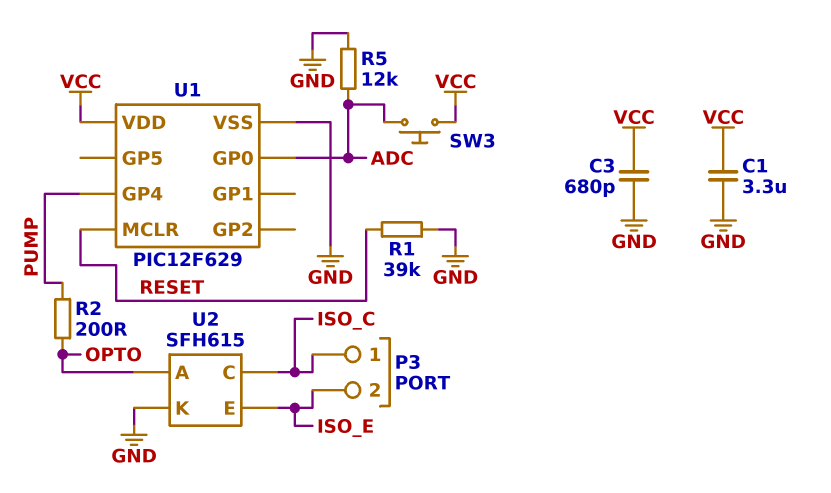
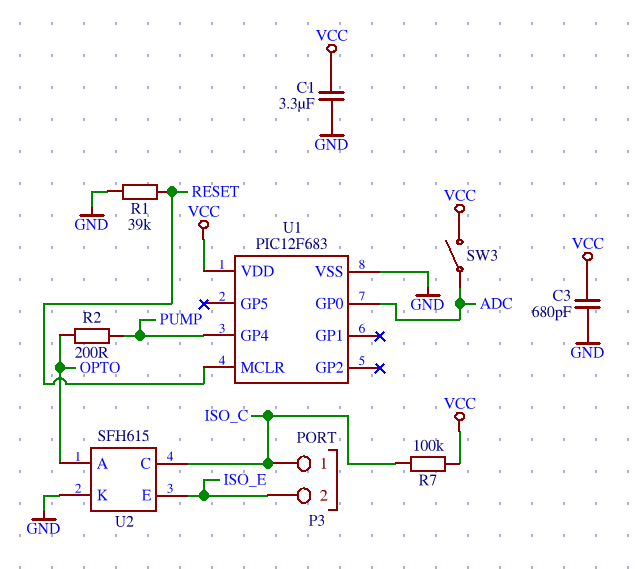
R5: 12k (ADC, GND) -> none
R7: none -> 100k (ISO_C, VCC)
SW3: button (ADC, VCC) -> switch (ADC, VCC)
U1: PIC12F629 -> PIC12F683

